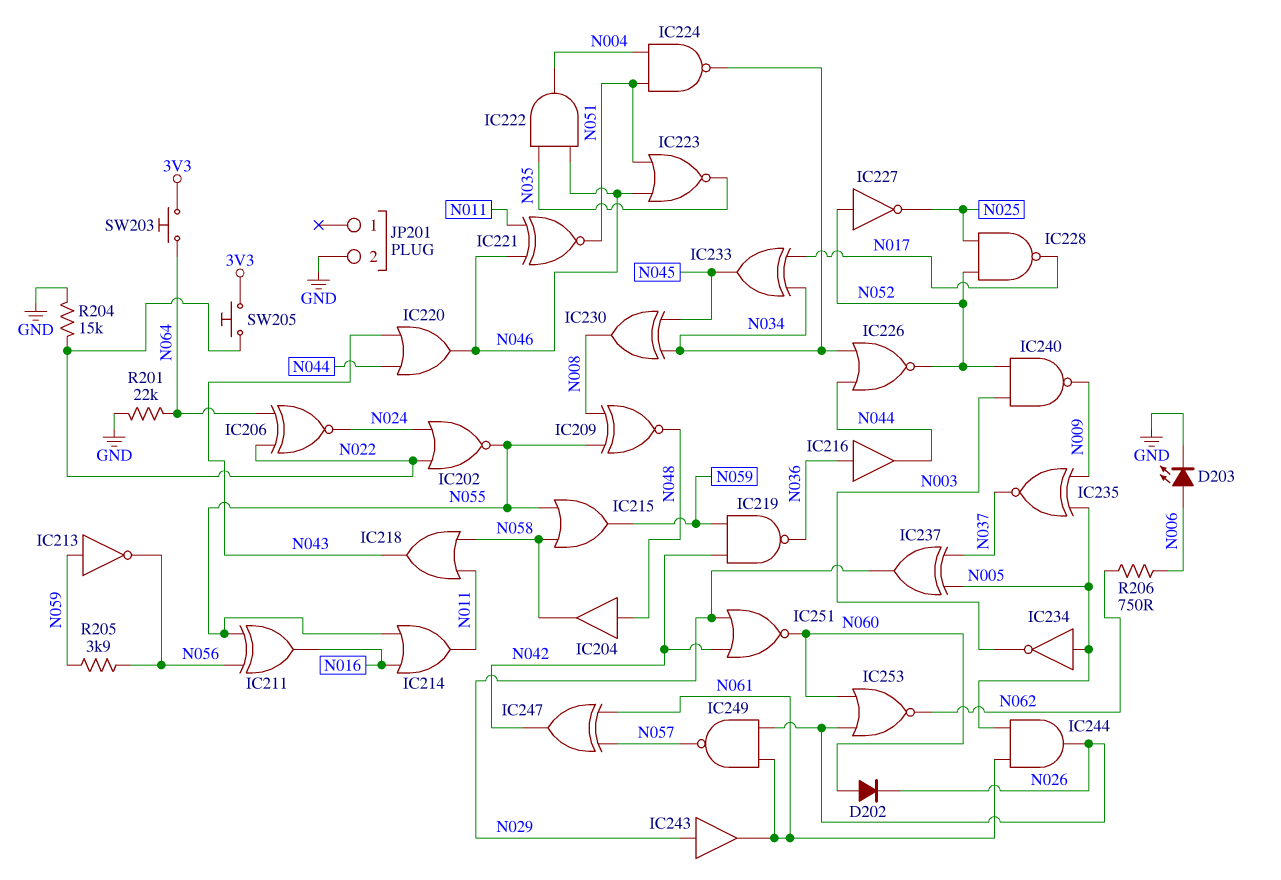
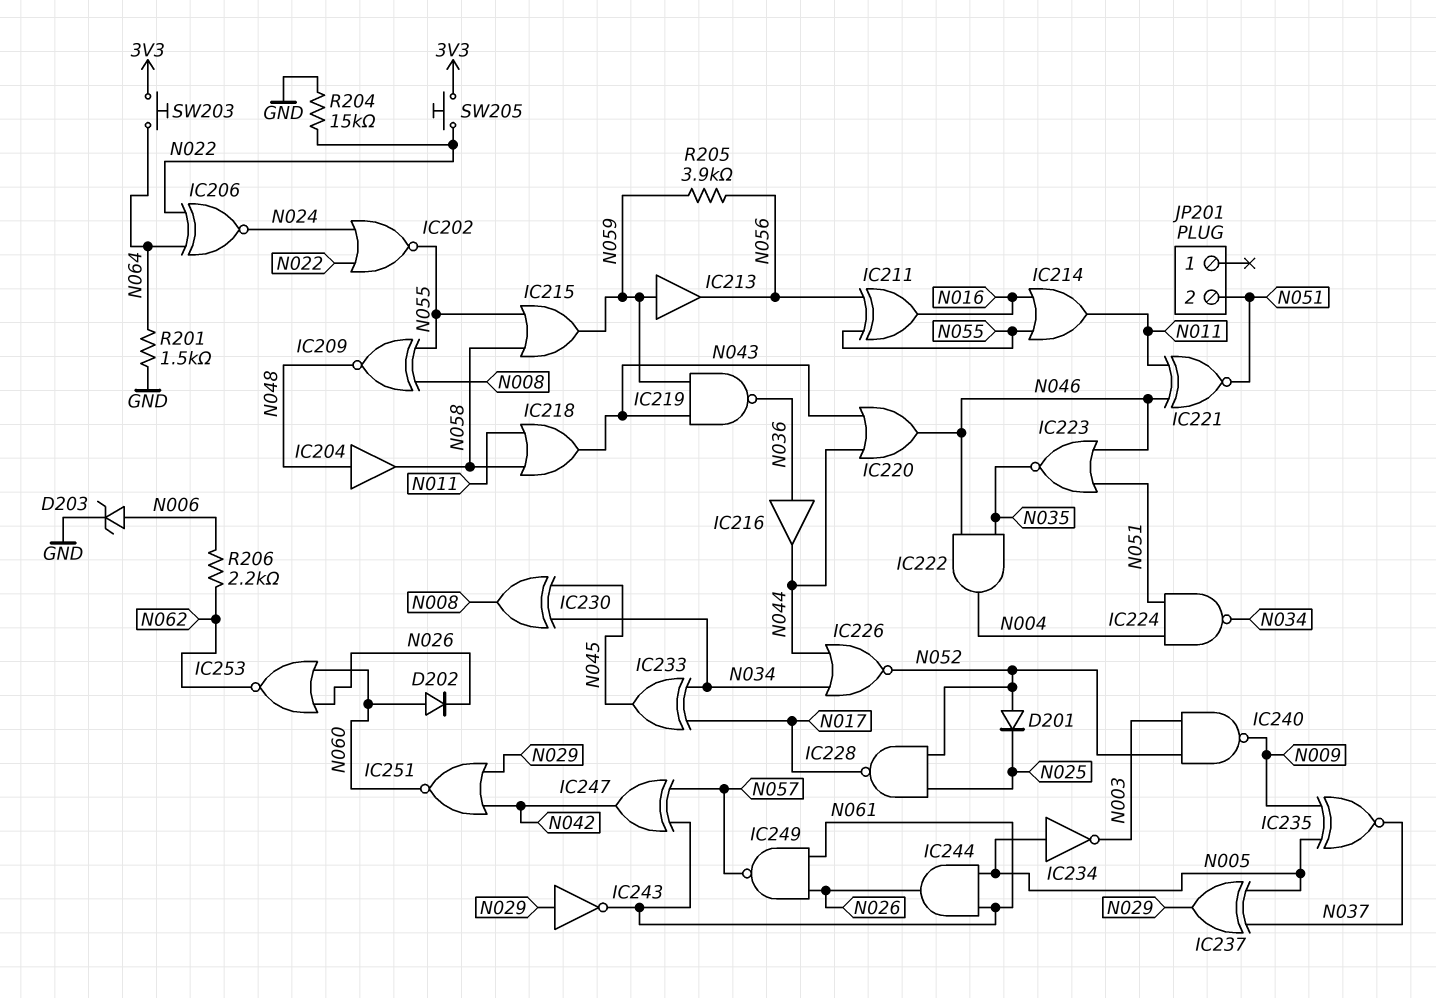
D201: none -> diode (A N052, K N025)
D203: LED (A N006, K GND) -> zener (A N006, K GND)
IC213: NOT (in N059, out N056) -> buffer (in N059, out N056)
IC219: NAND (in N042, in N059, out N036) -> NAND (in N043, in N059, out N036)
IC227: NOT (in N052, out N025) -> none
IC243: buffer (in N029, out N061) -> NOT (in N029, out N061)
JP201 pin 2: GND -> N051
R201: 22k (GND, N064) -> 1.5k (GND, N064)
R206: 750 (N006, N062) -> 2.2k (N006, N062)

